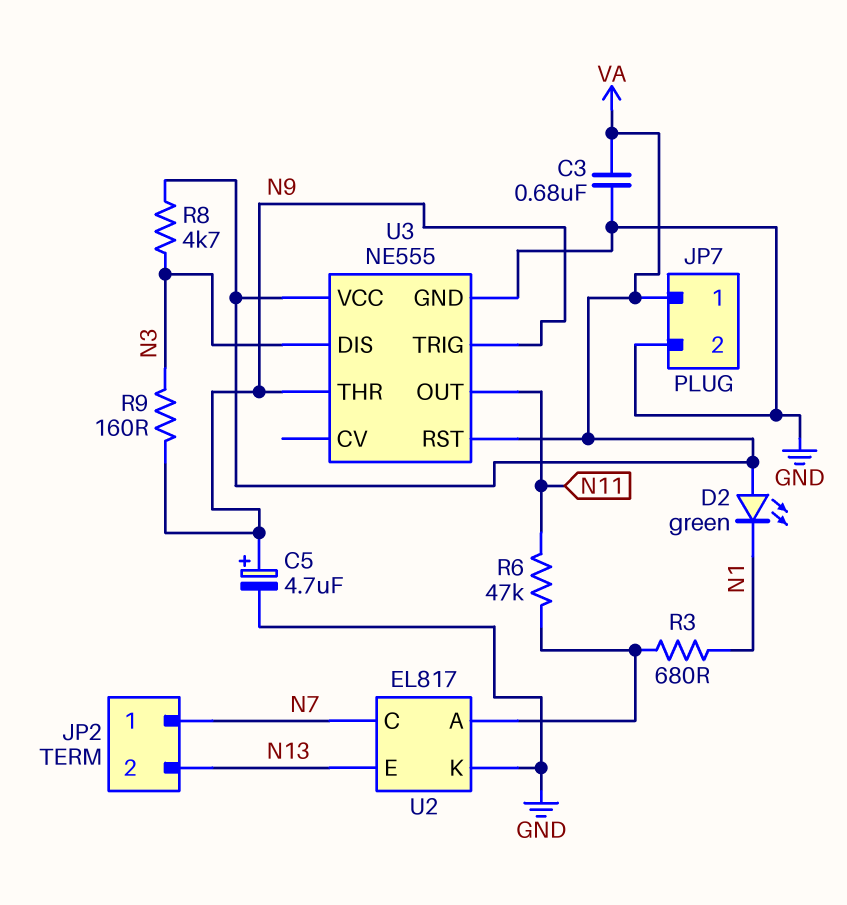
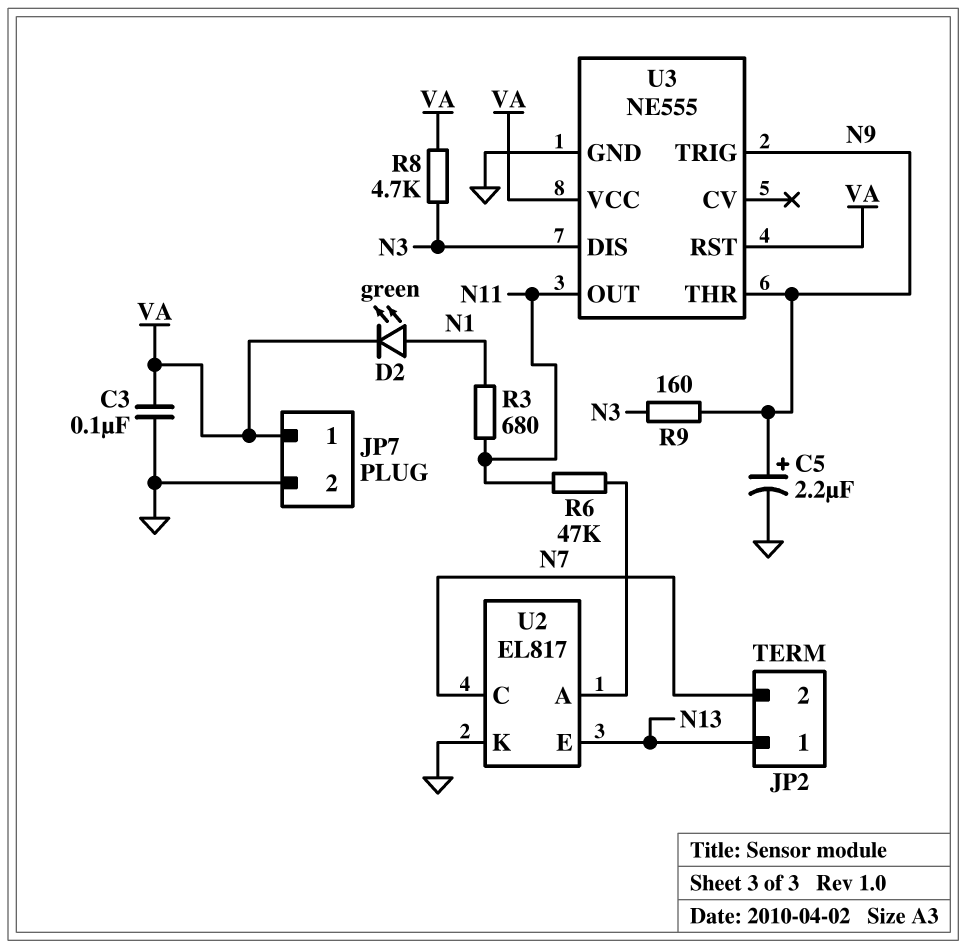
C3: 680nF (GND, VA) -> 100nF (GND, VA)
C5: 4.7uF (plus N9, minus GND) -> 2.2uF (plus N9, minus GND)
D2: LED green (A VA, K N1) -> LED green (A N1, K VA)
JP2 pin 1: N7 -> N13
JP2 pin 2: N13 -> N7
R3: 680 (N1, U2/A) -> 680 (N1, N11)

